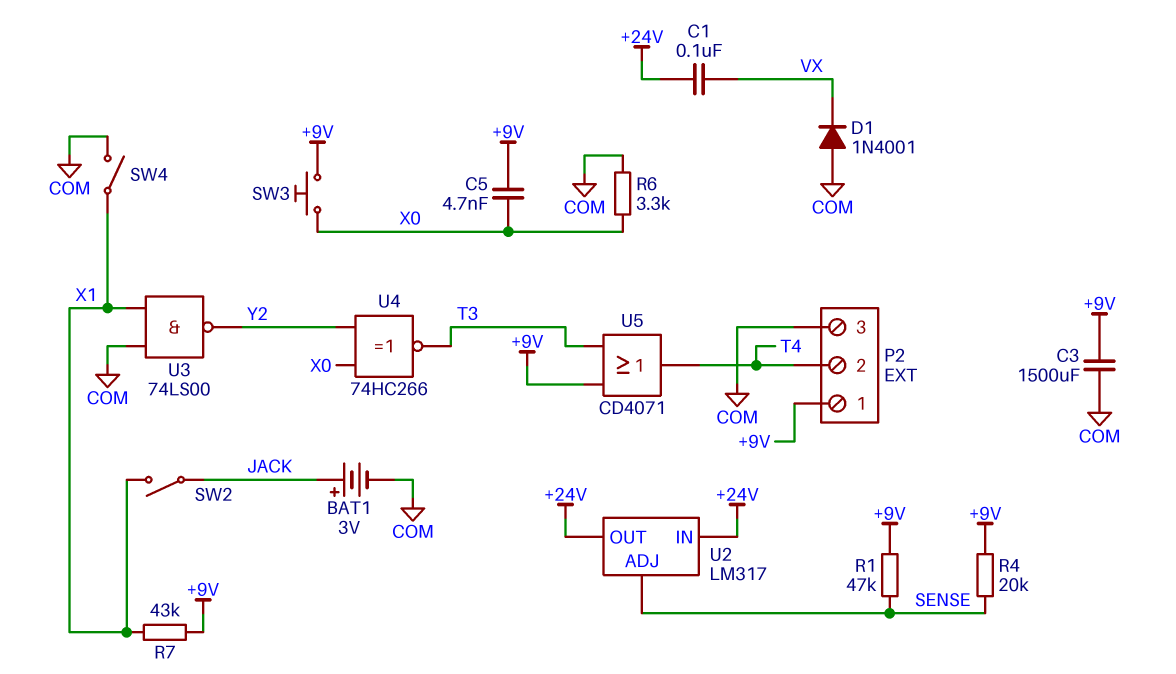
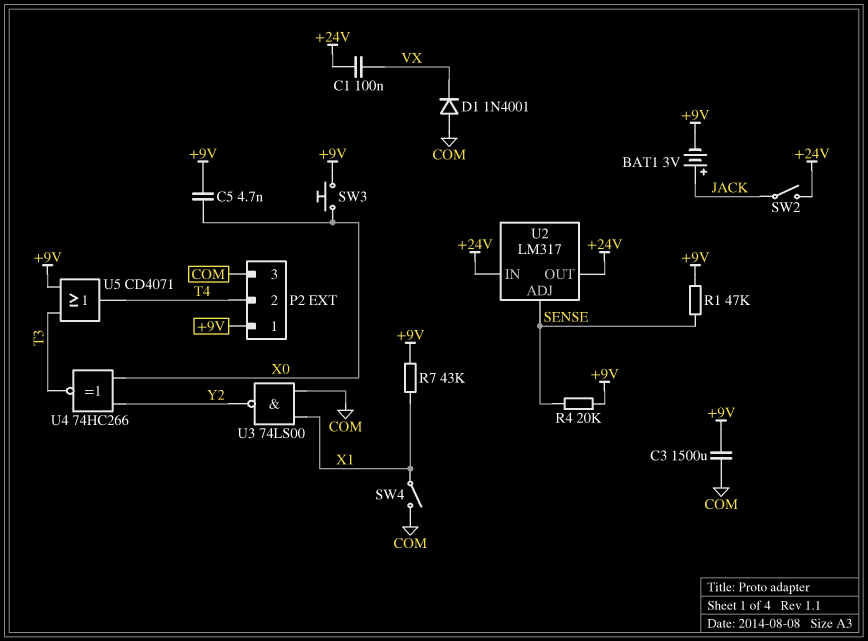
BAT1: 3V (plus JACK, minus COM) -> 3V (plus JACK, minus +9V)
R6: 3.3k (COM, X0) -> none
SW2: switch (JACK, X1) -> switch (+24V, JACK)

